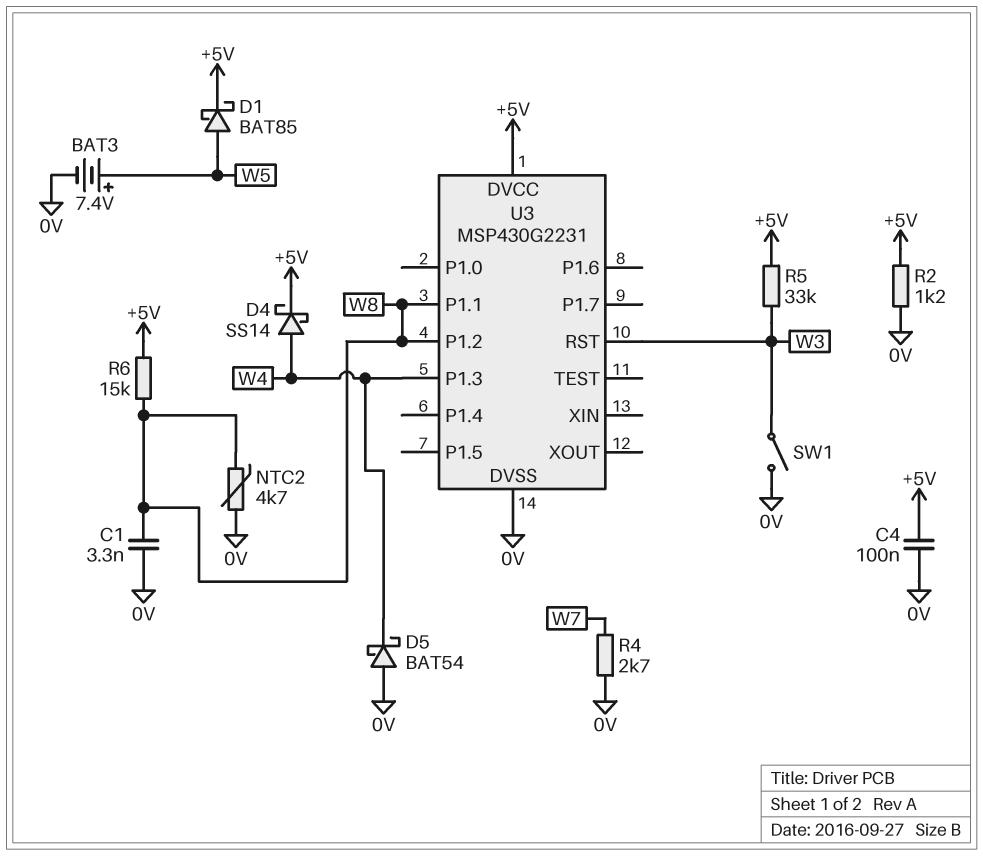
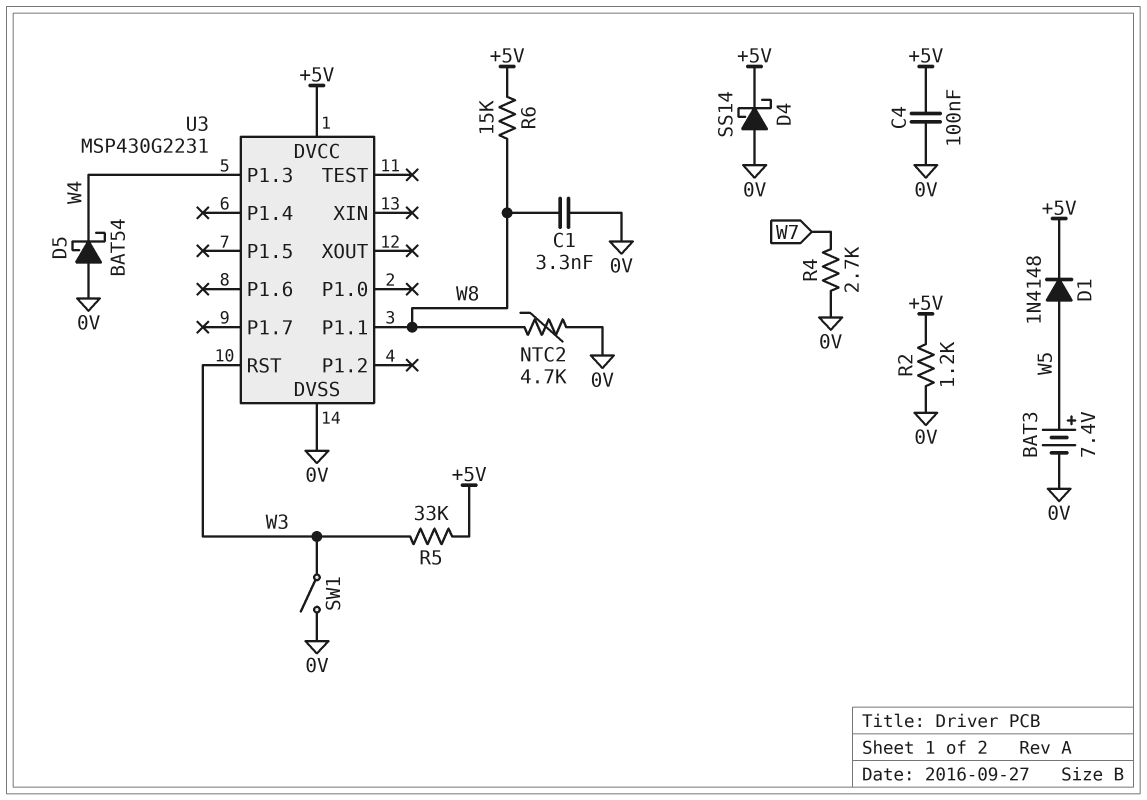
D1: schottky BAT85 (A W5, K +5V) -> diode 1N4148 (A W5, K +5V)
D4: schottky SS14 (A W4, K +5V) -> schottky SS14 (A 0V, K +5V)
U3 pin P1.2: W8 -> none

